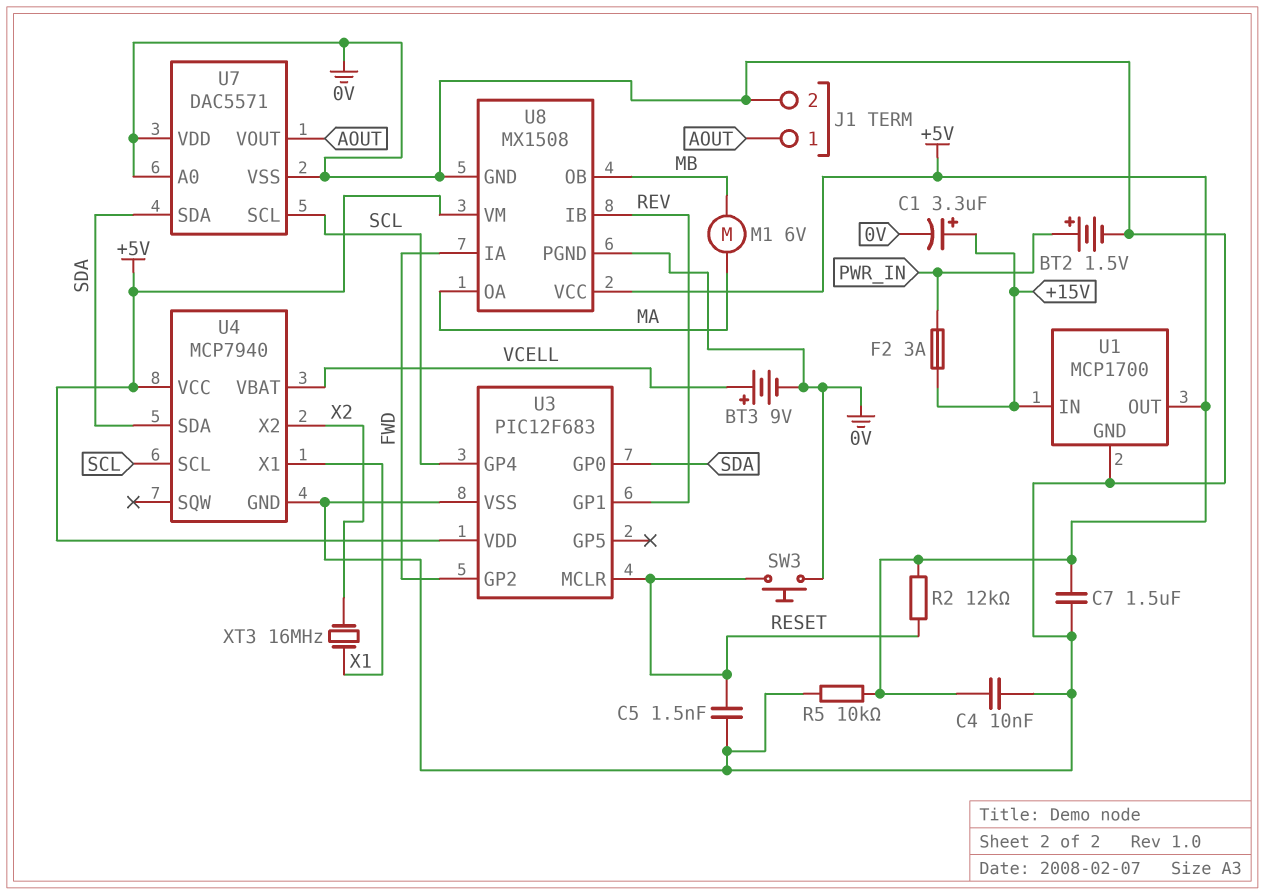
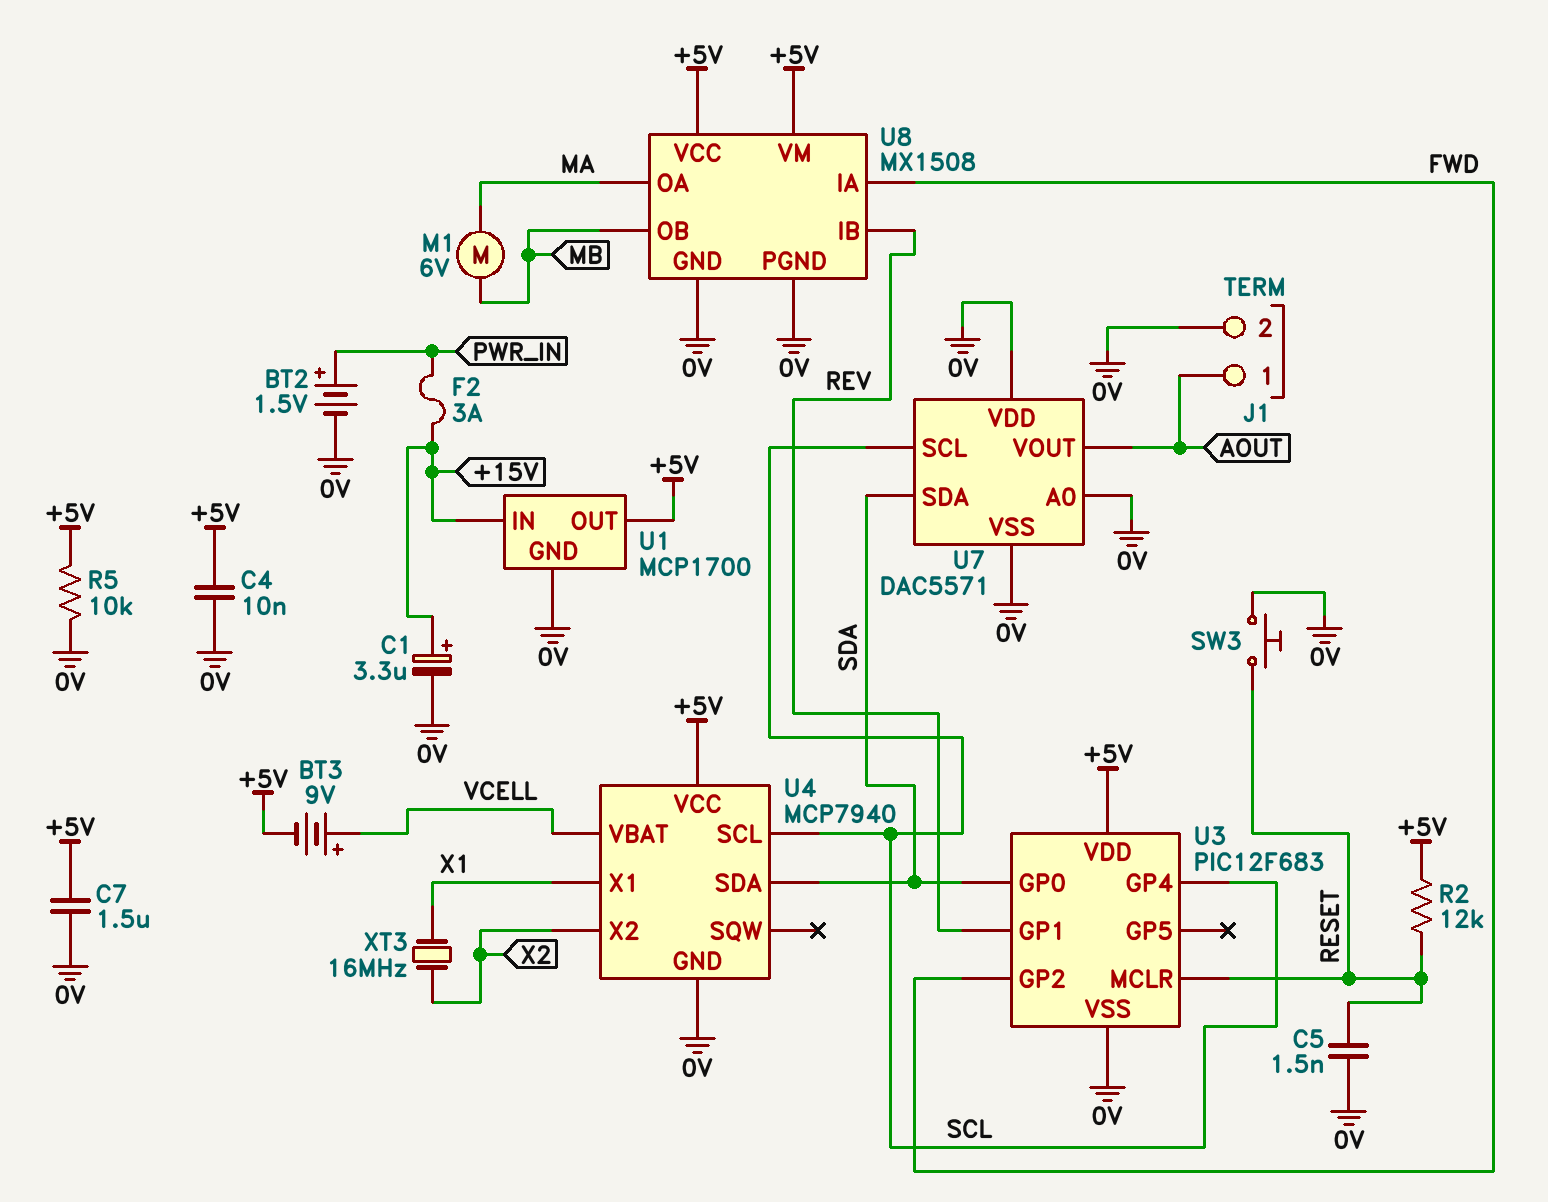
BT3: 9V (plus VCELL, minus 0V) -> 9V (plus VCELL, minus +5V)

